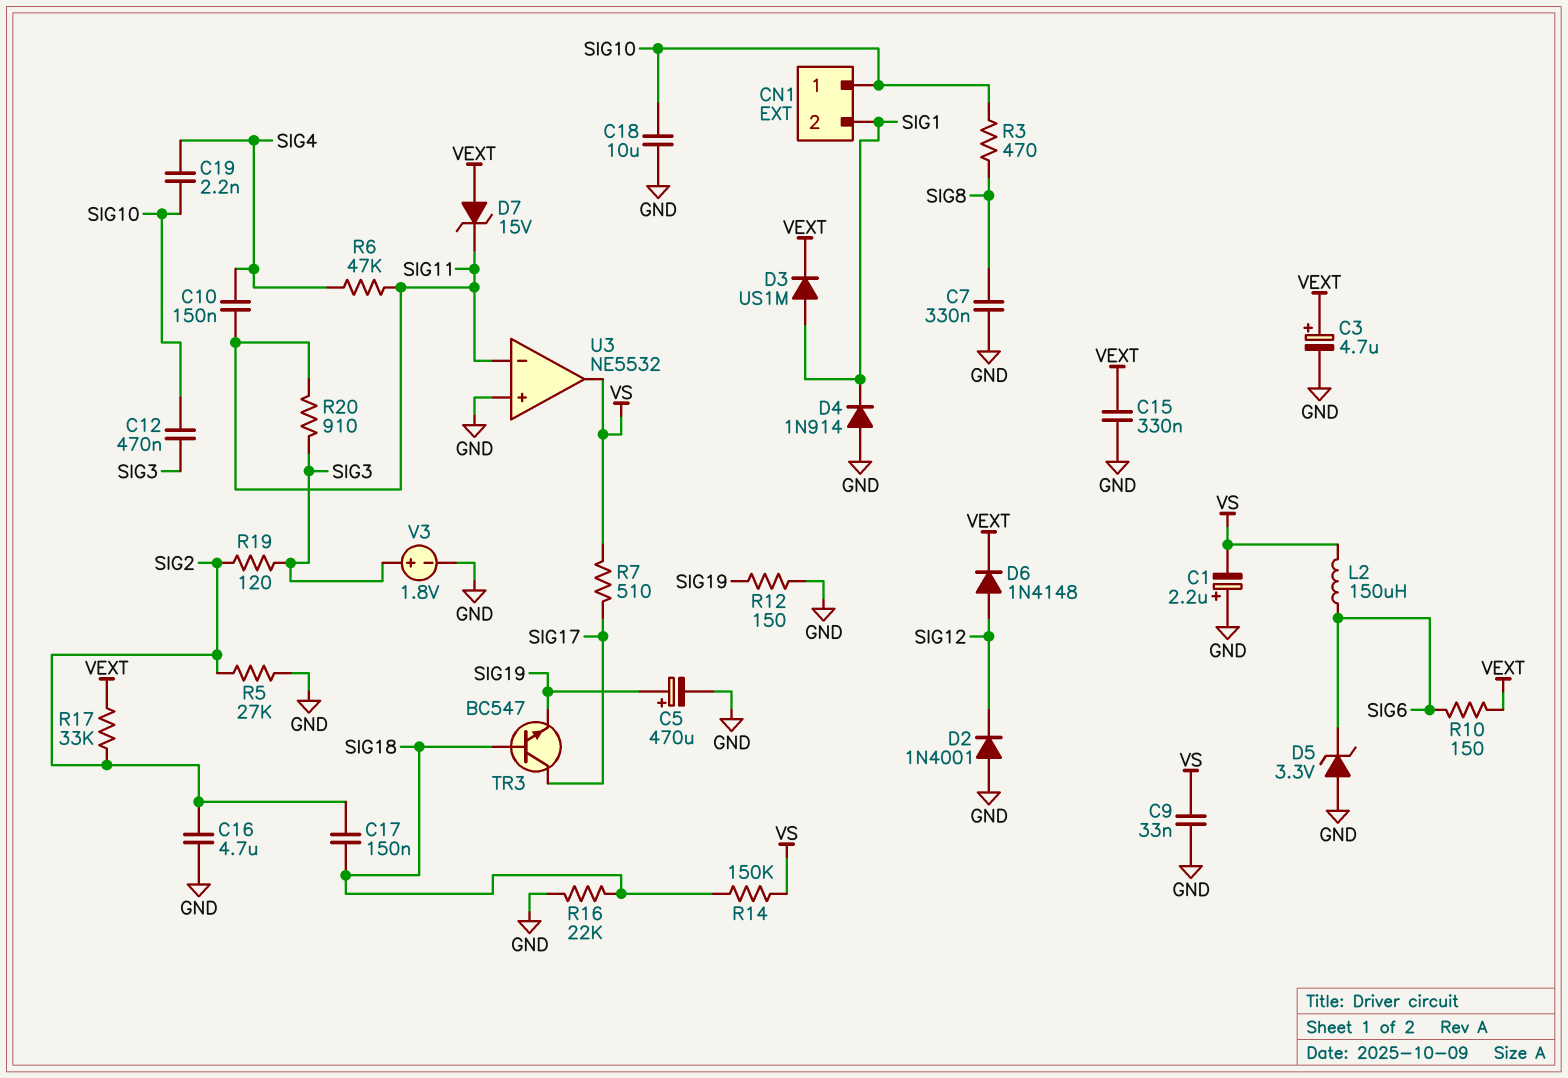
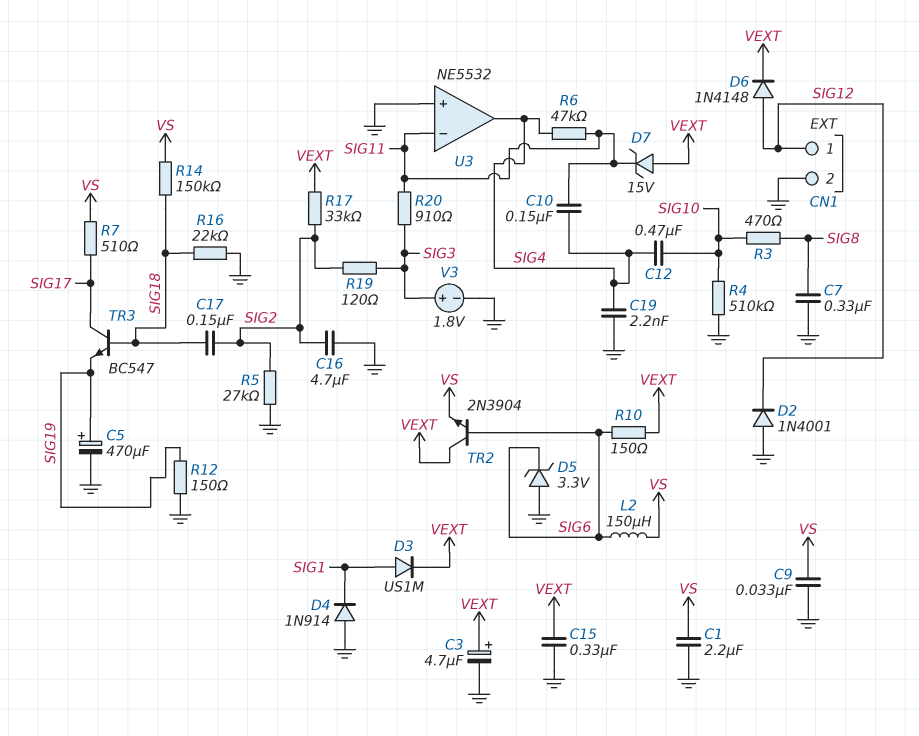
C1: 2.2uF (plus GND, minus VS) -> 2.2uF (GND, VS)
C12: 470nF (SIG3, SIG10) -> 470nF (SIG4, SIG10)
C18: 10uF (GND, SIG10) -> none
C19: 2.2nF (SIG4, SIG10) -> 2.2nF (GND, SIG4)
CN1 pin 1: SIG10 -> SIG12
CN1 pin 2: SIG1 -> GND
R4: none -> 510k (GND, SIG10)
TR2: none -> NPN 2N3904 (B SIG6, C VEXT, E VS)
U3 pin out: VS -> SIG4

